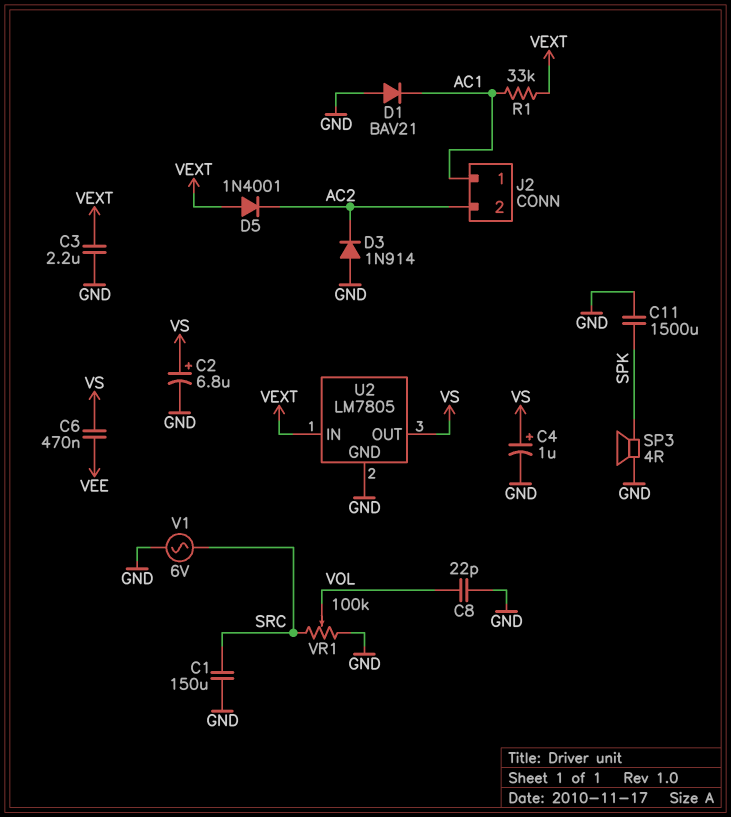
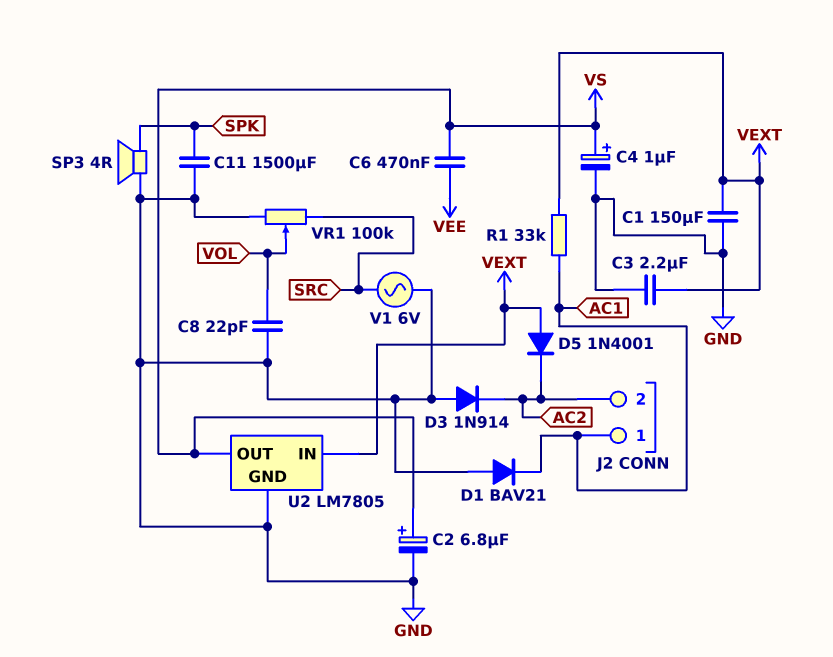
C1: 150uF (GND, SRC) -> 150uF (GND, VEXT)

